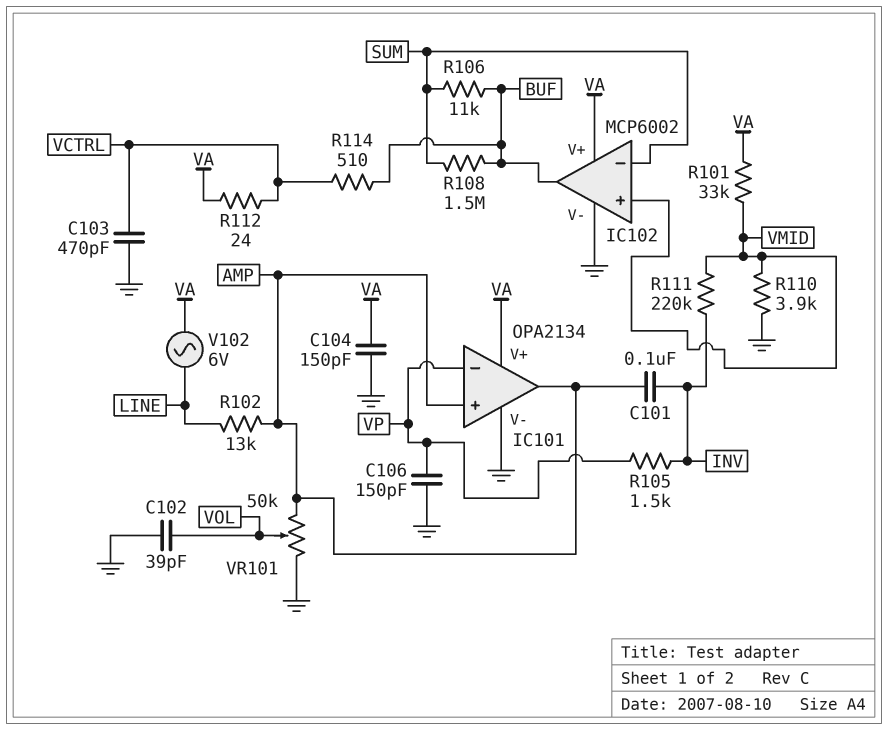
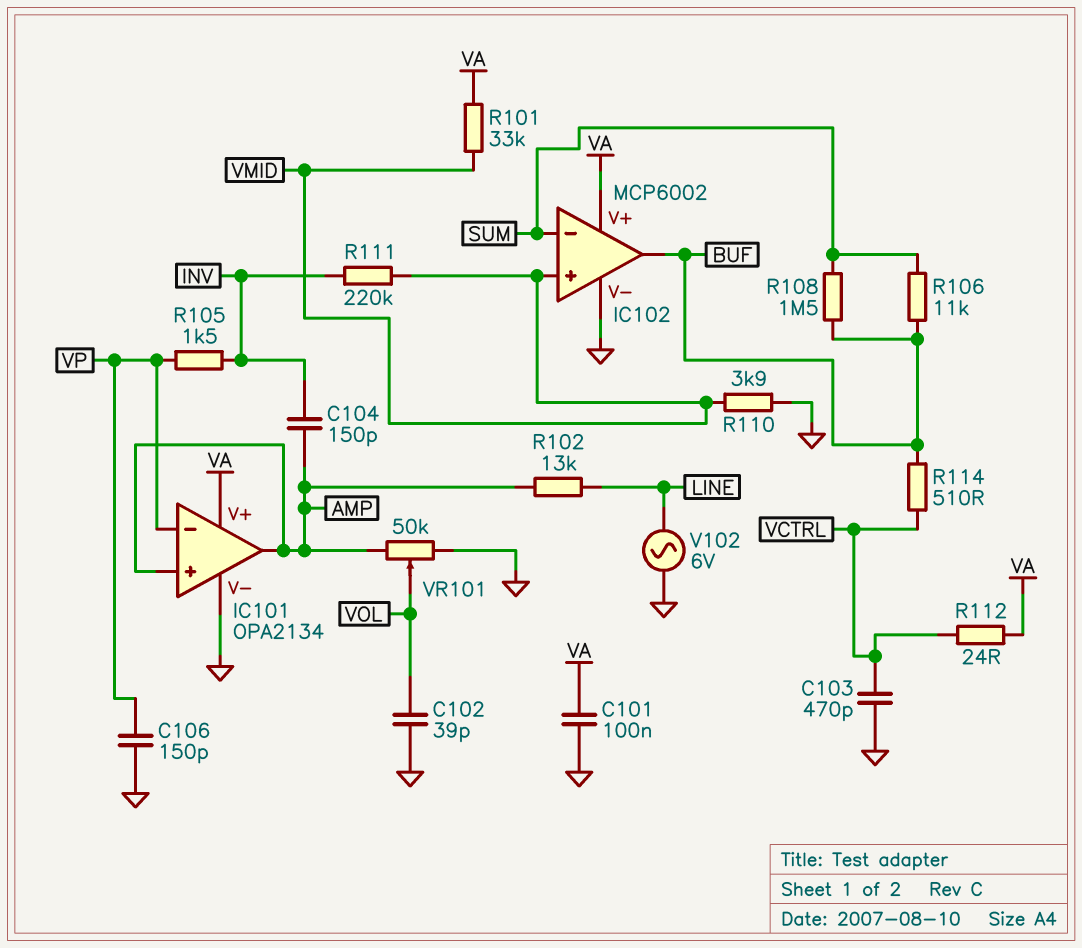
C101: 100nF (AMP, INV) -> 100nF (GND, VA)
C104: 150pF (GND, VA) -> 150pF (AMP, INV)
V102: AC 6V (LINE, VA) -> AC 6V (GND, LINE)

